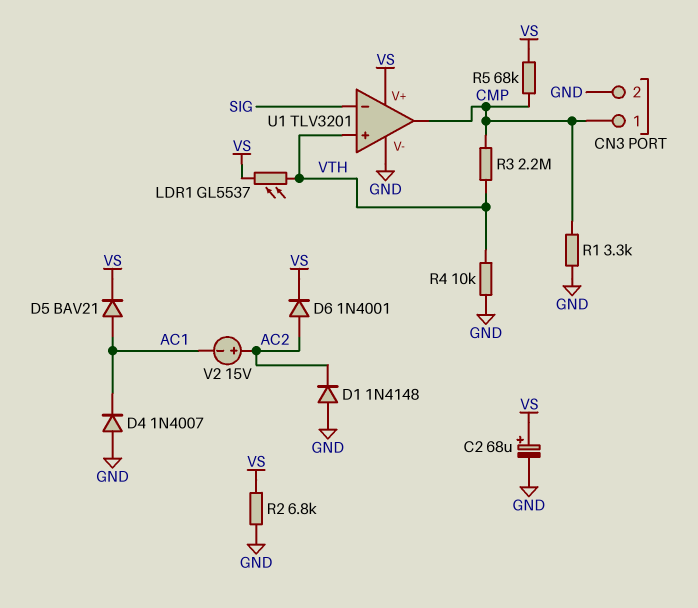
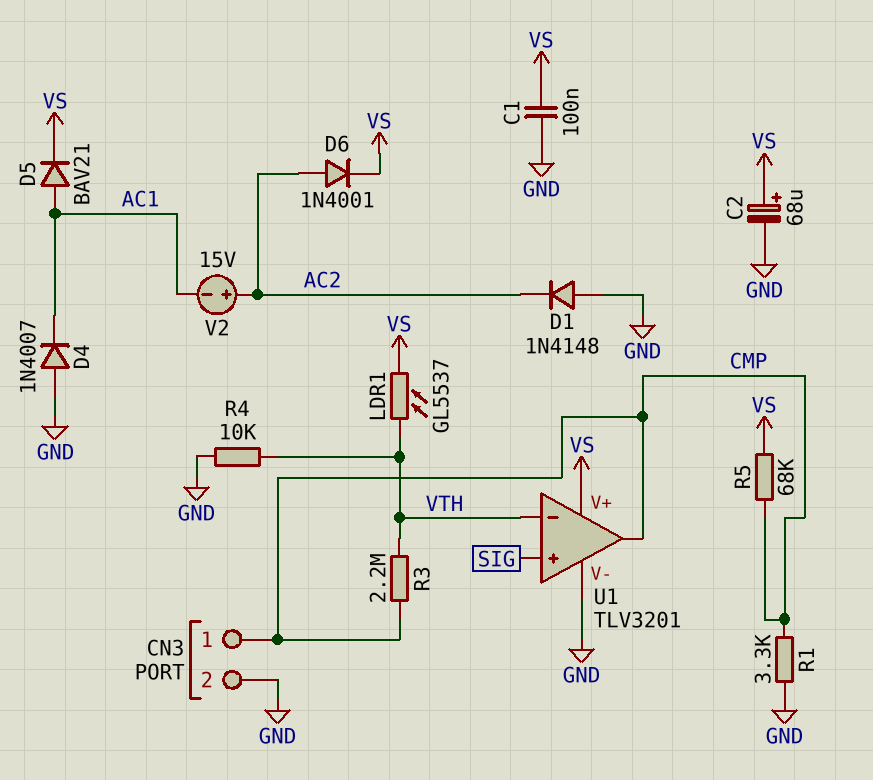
C1: none -> 100nF (GND, VS)
R2: 6.8k (GND, VS) -> none
U1 pin in+: VTH -> SIG
U1 pin in-: SIG -> VTH

